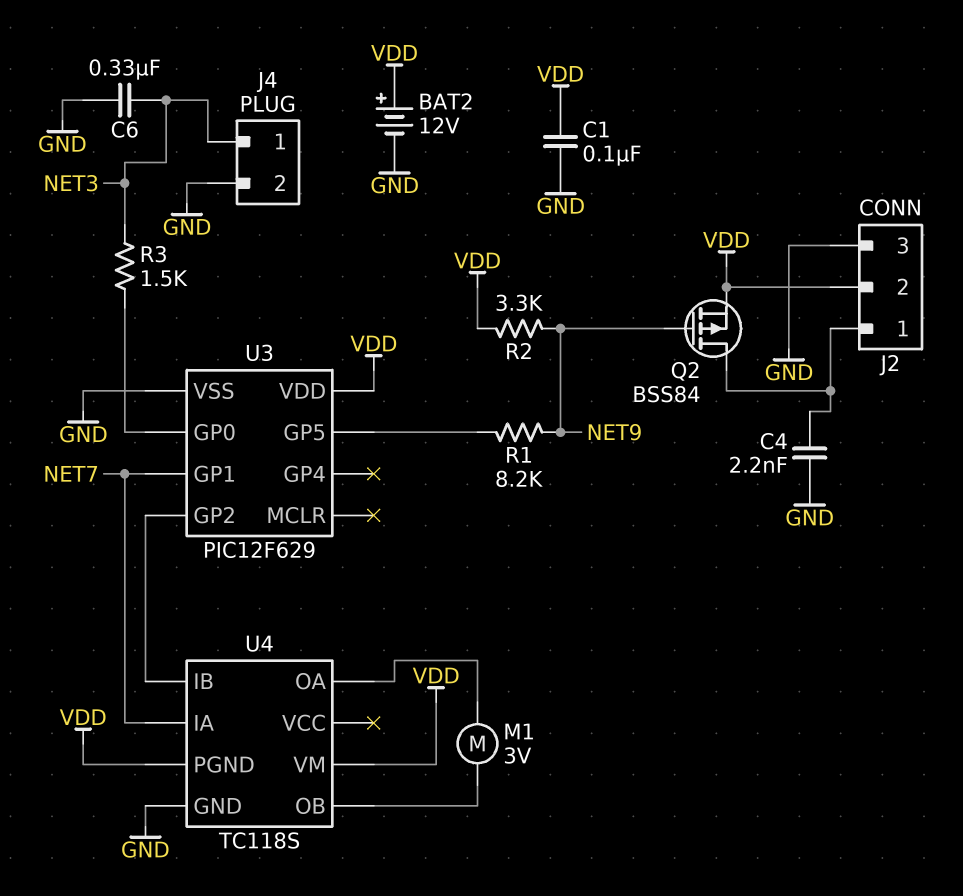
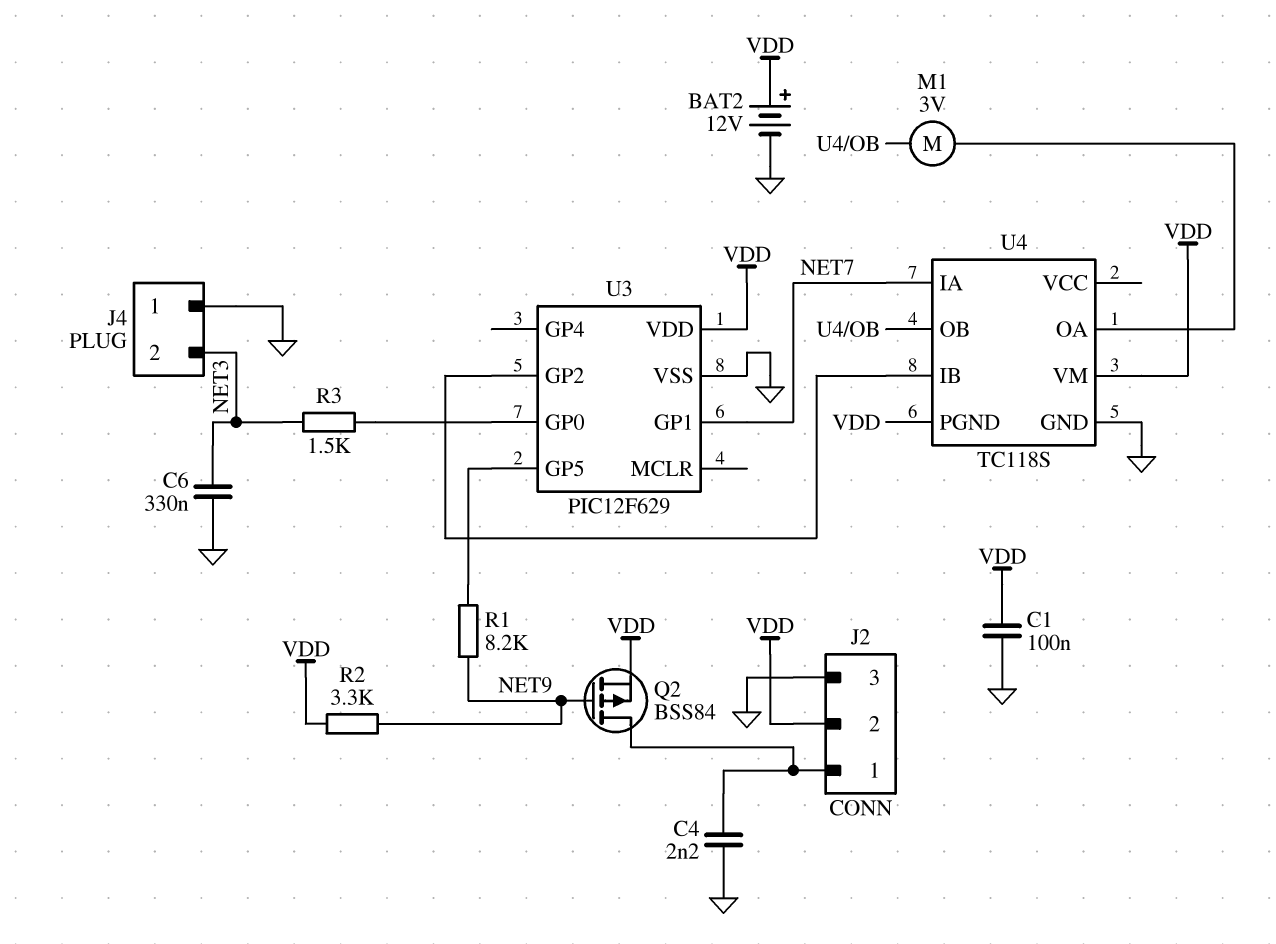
J4 pin 1: NET3 -> GND
J4 pin 2: GND -> NET3

